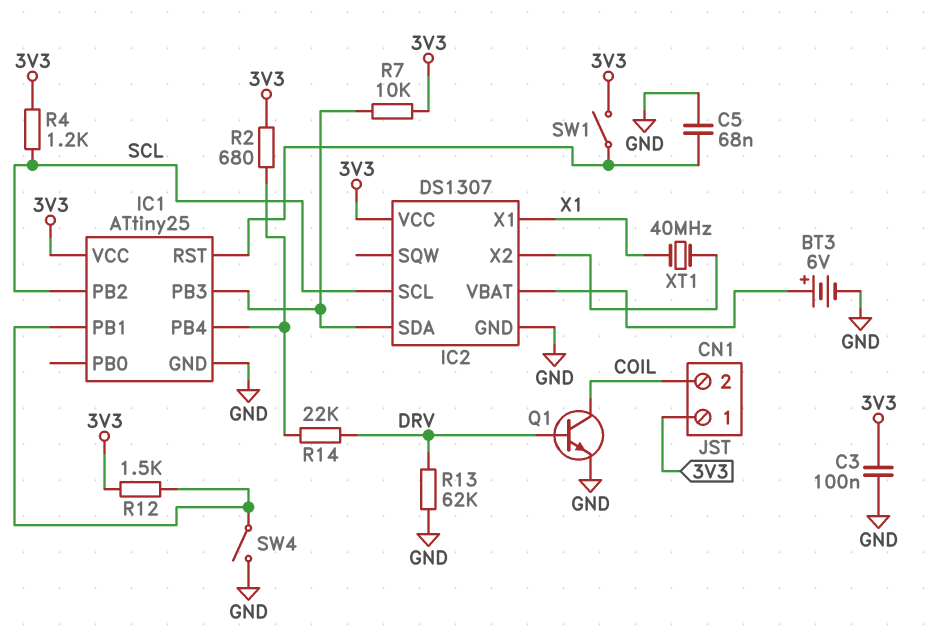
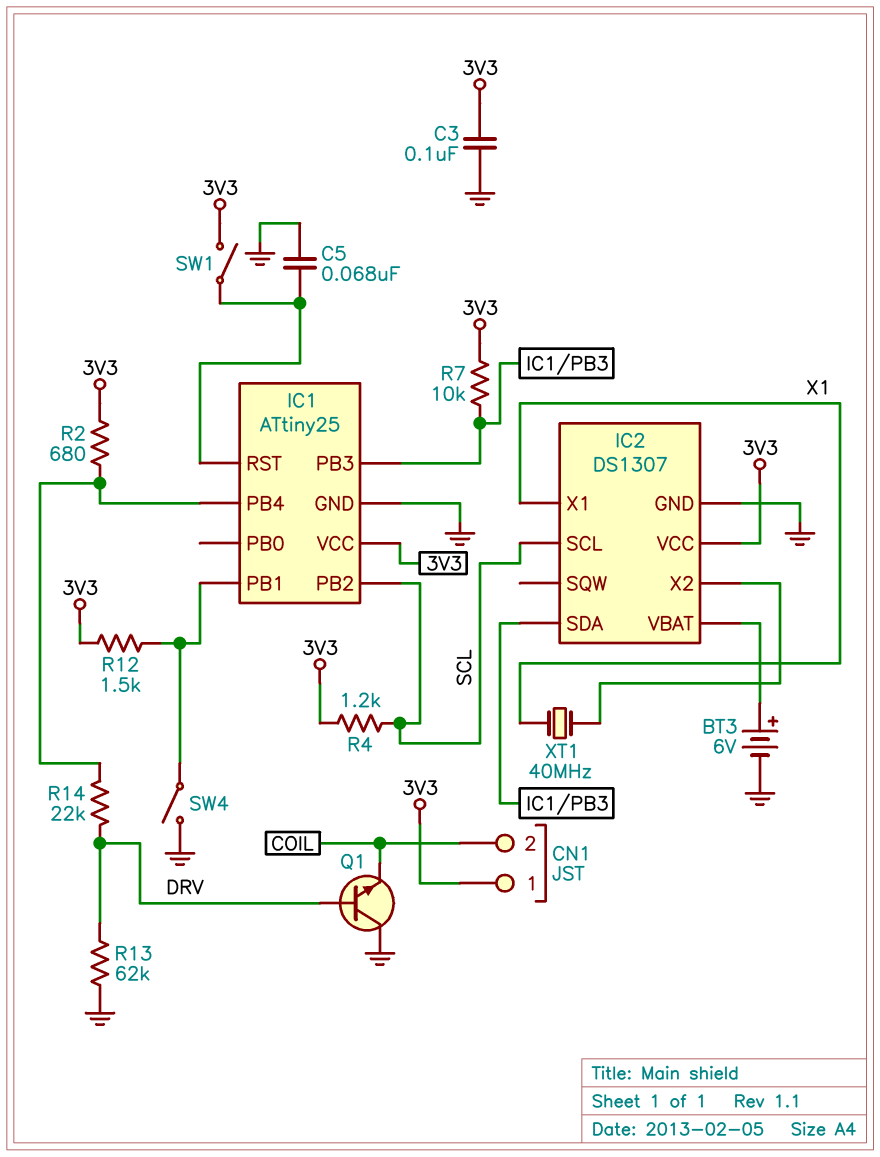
Q1: NPN (B DRV, C COIL, E GND) -> NPN (B DRV, C GND, E COIL)

